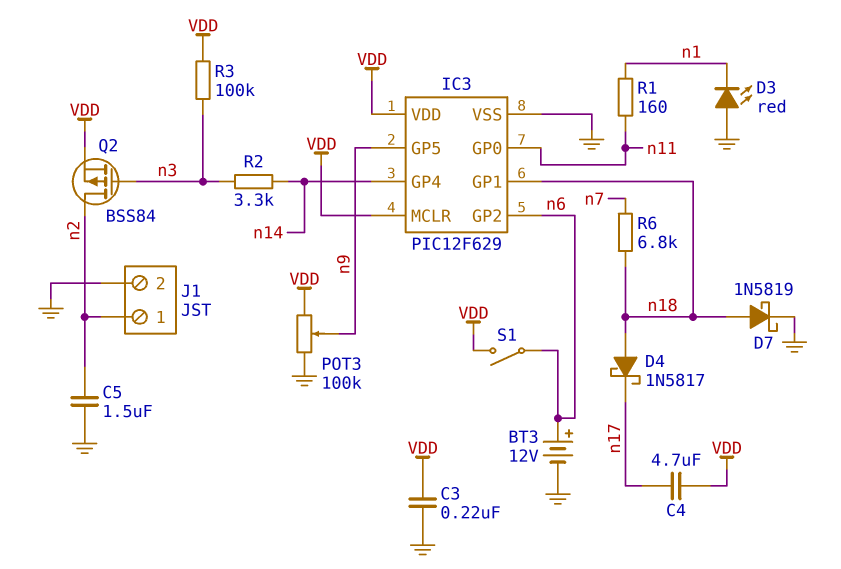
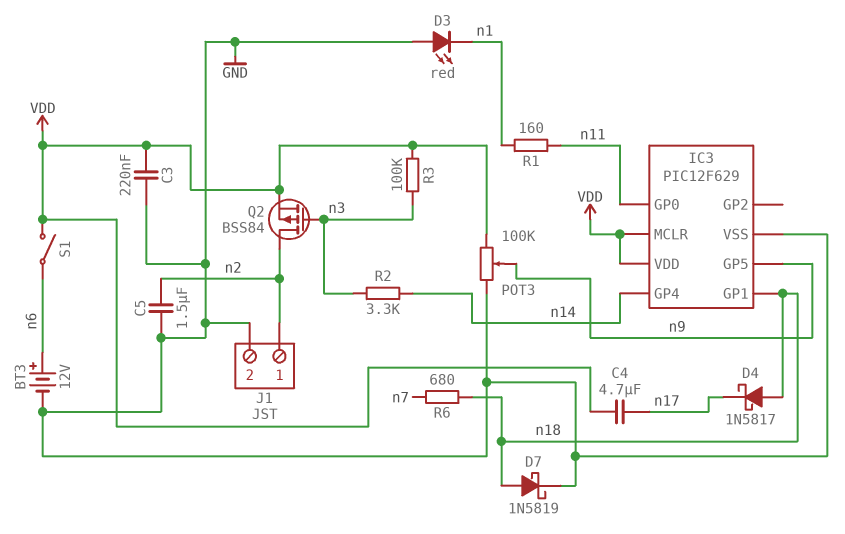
IC3 pin GP2: n6 -> none
R6: 6.8k (n7, n18) -> 680 (n7, n18)

